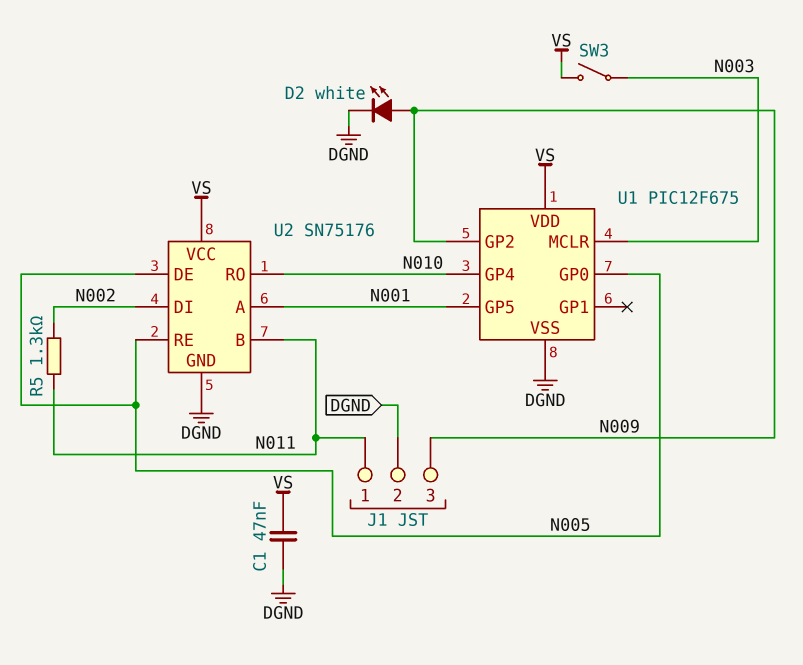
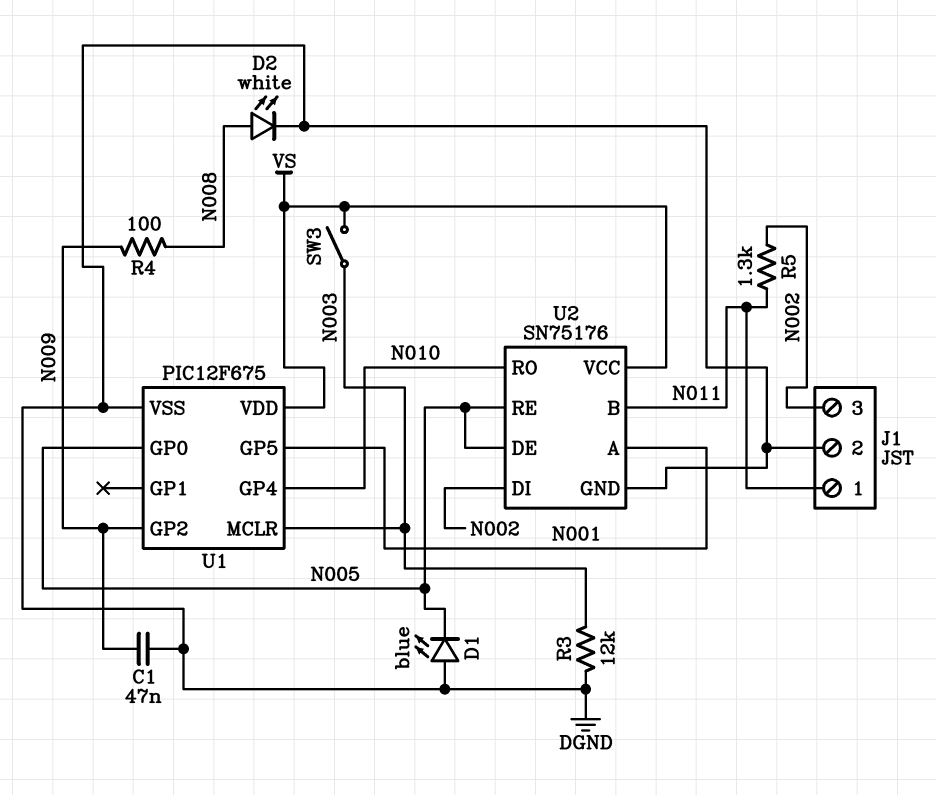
C1: 47nF (DGND, VS) -> 47nF (DGND, N009)
D1: none -> LED blue (A DGND, K N005)
D2: LED white (A N009, K DGND) -> LED white (A N008, K DGND)
J1 pin 3: N009 -> N002
R3: none -> 12k (DGND, N003)
R4: none -> 100 (N008, N009)

